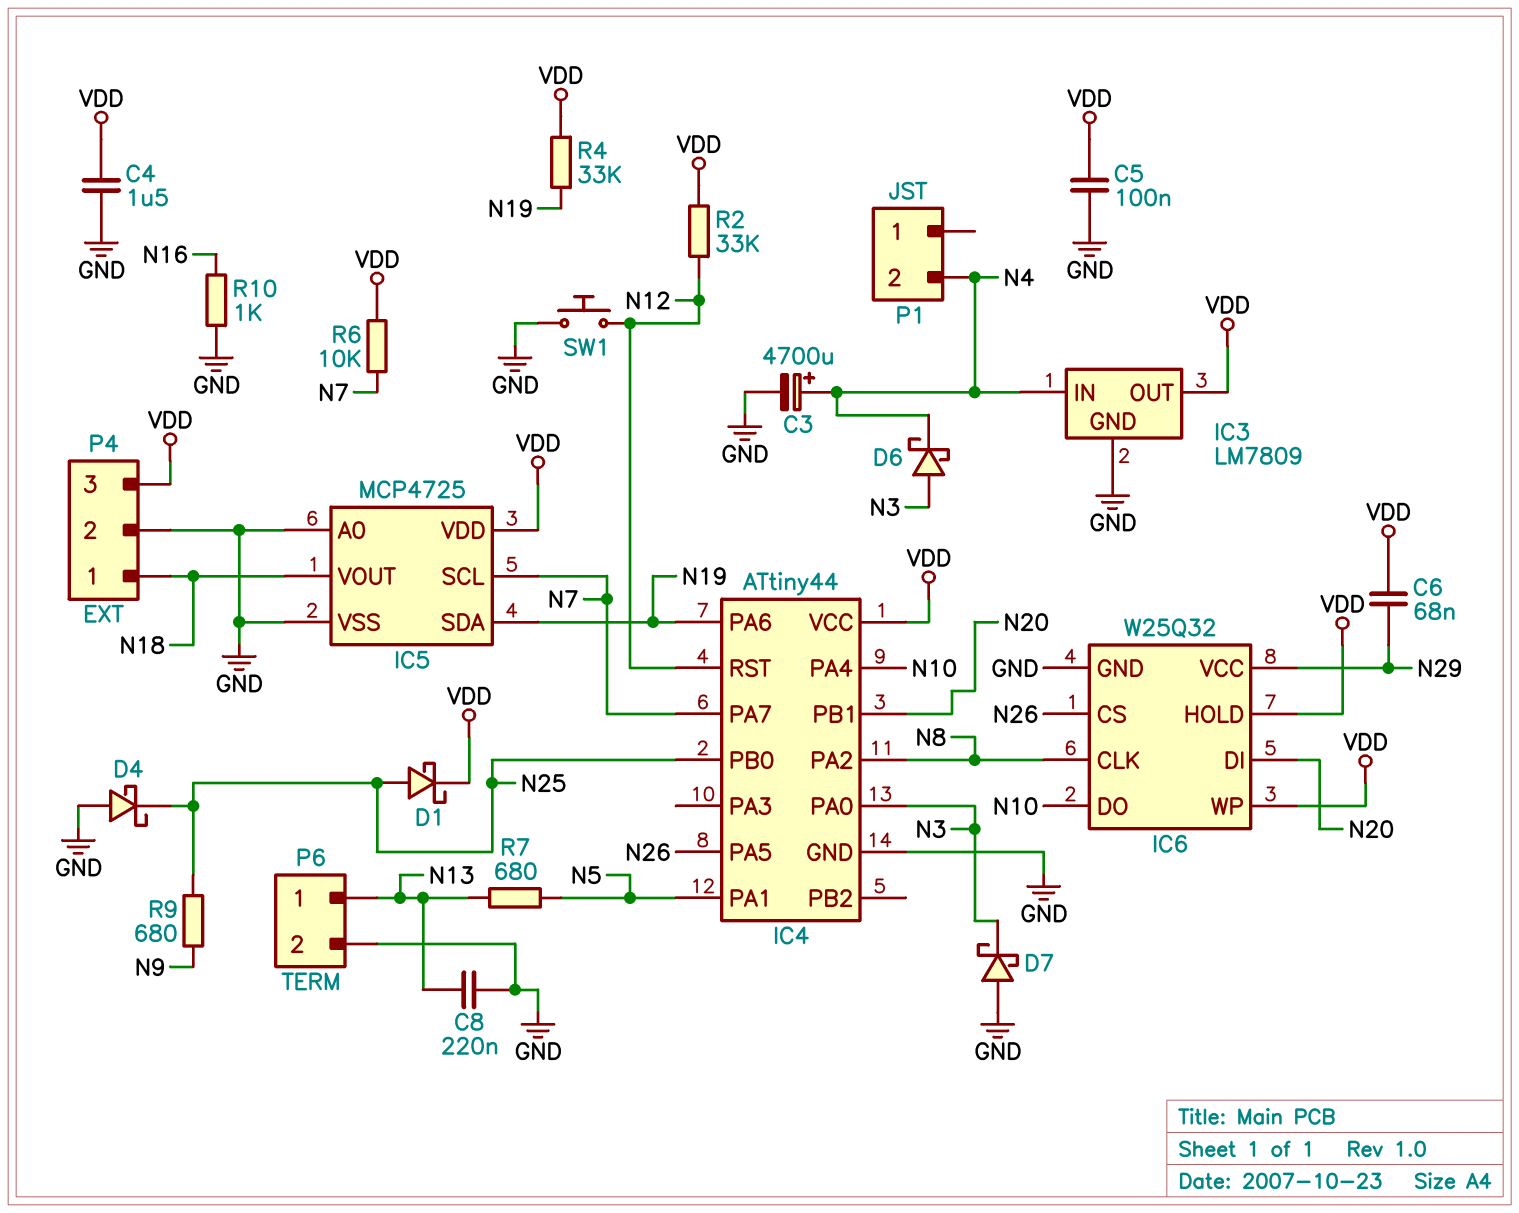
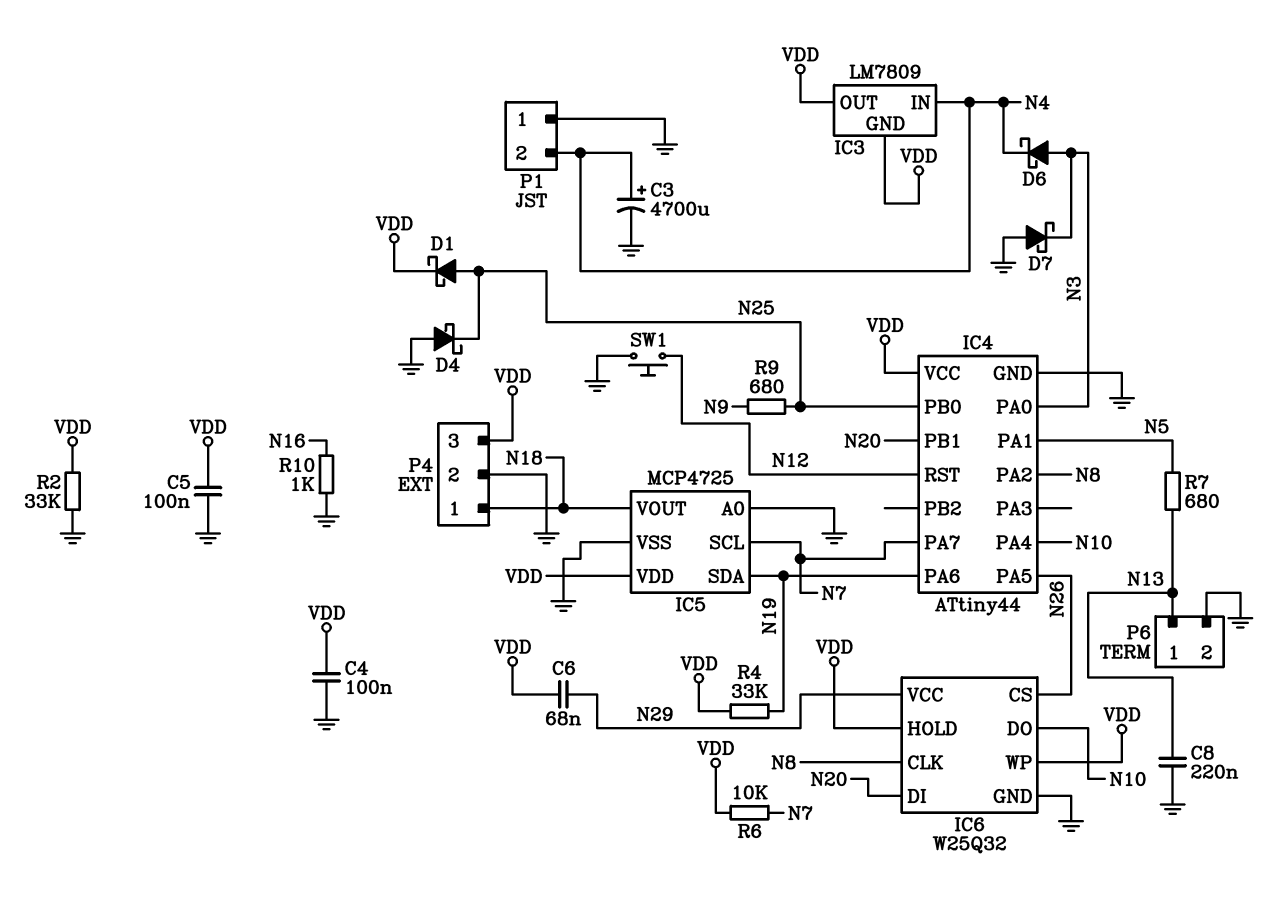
C4: 1.5uF (GND, VDD) -> 100nF (GND, VDD)
IC3 pin GND: GND -> VDD
P1 pin 1: none -> GND
R2: 33k (N12, VDD) -> 33k (GND, VDD)

